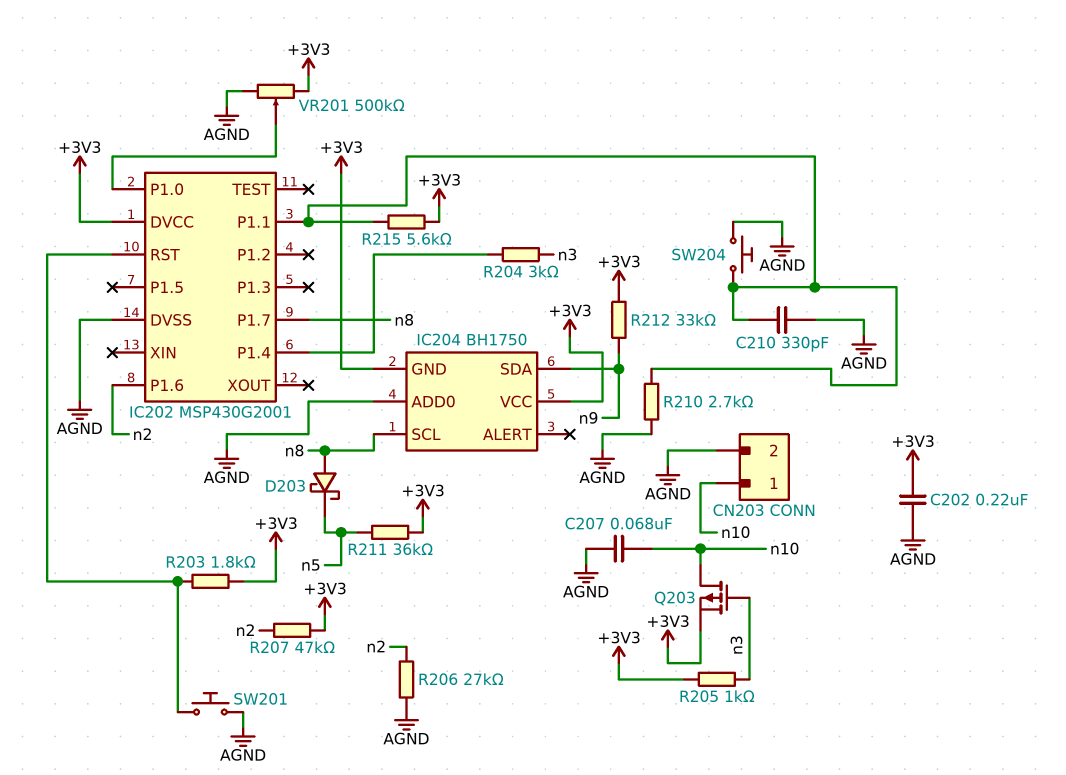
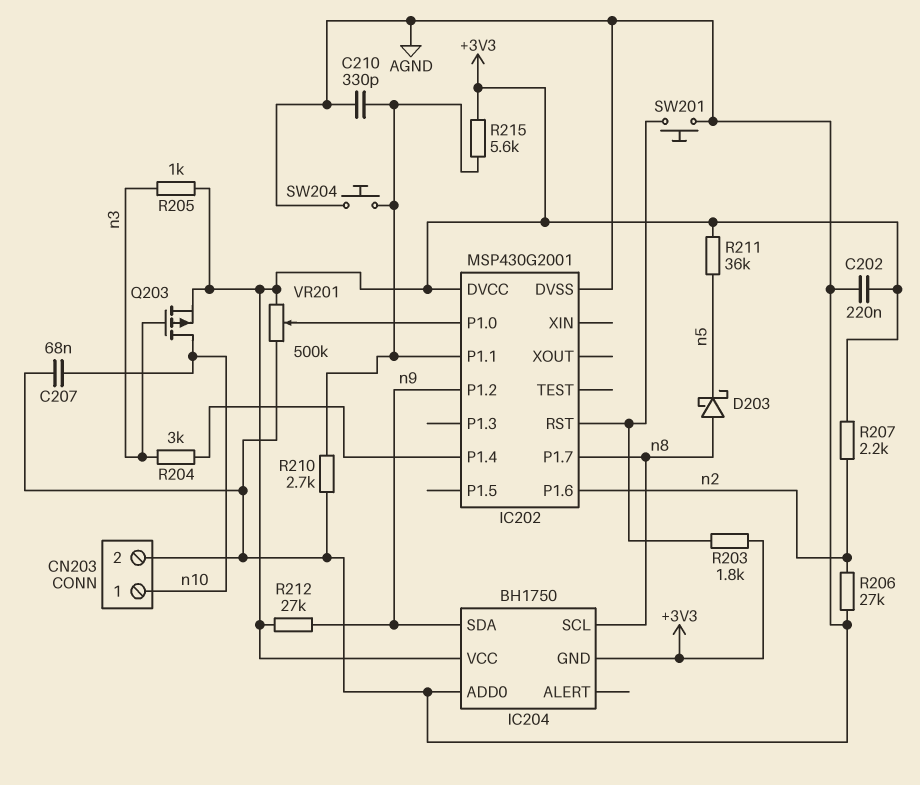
IC202 pin P1.2: none -> n9
R207: 47k (+3V3, n2) -> 2.2k (+3V3, n2)
R212: 33k (+3V3, n9) -> 27k (+3V3, n9)

